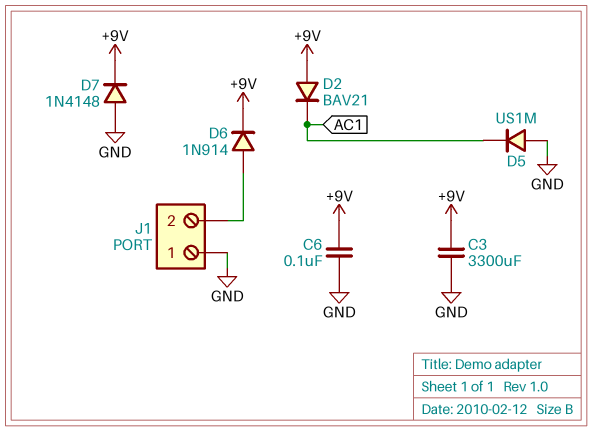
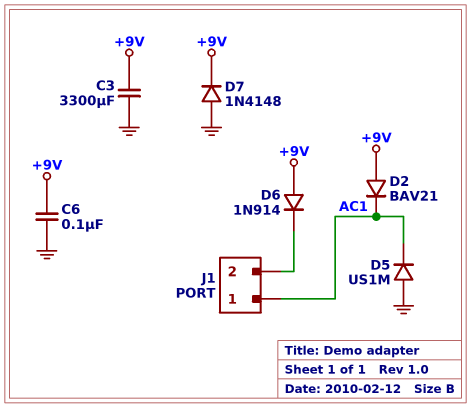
D6: diode 1N914 (A J1/2, K +9V) -> diode 1N914 (A +9V, K J1/2)
J1 pin 1: GND -> AC1

